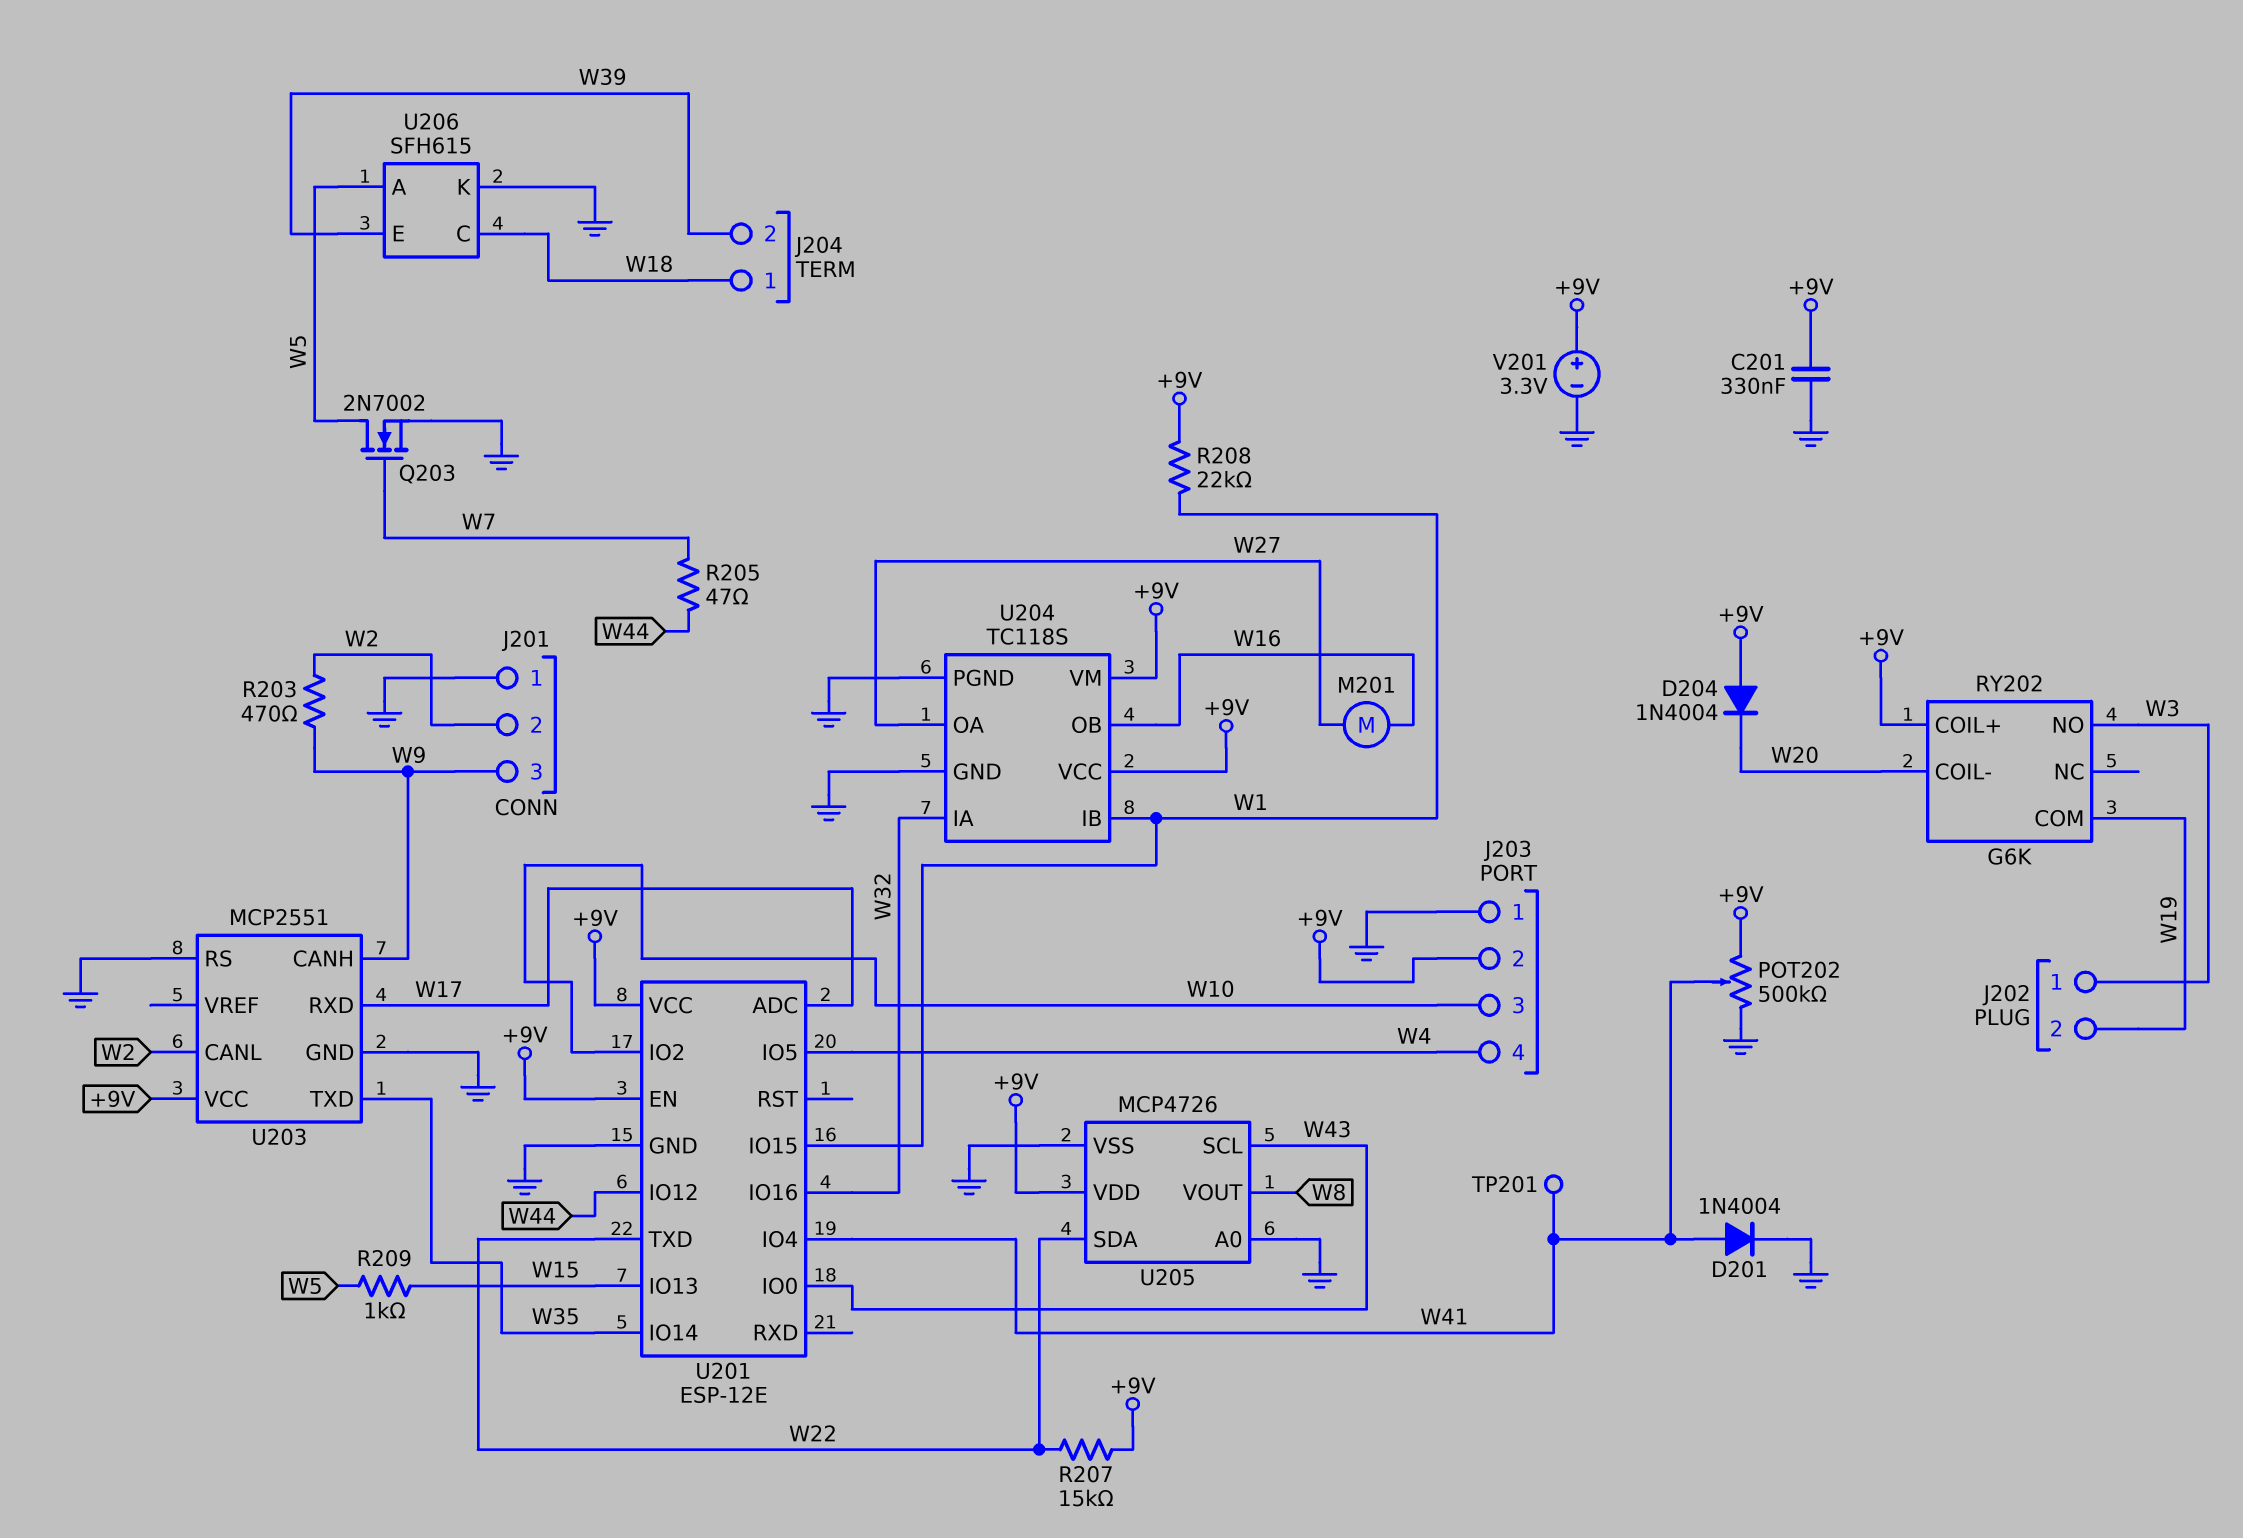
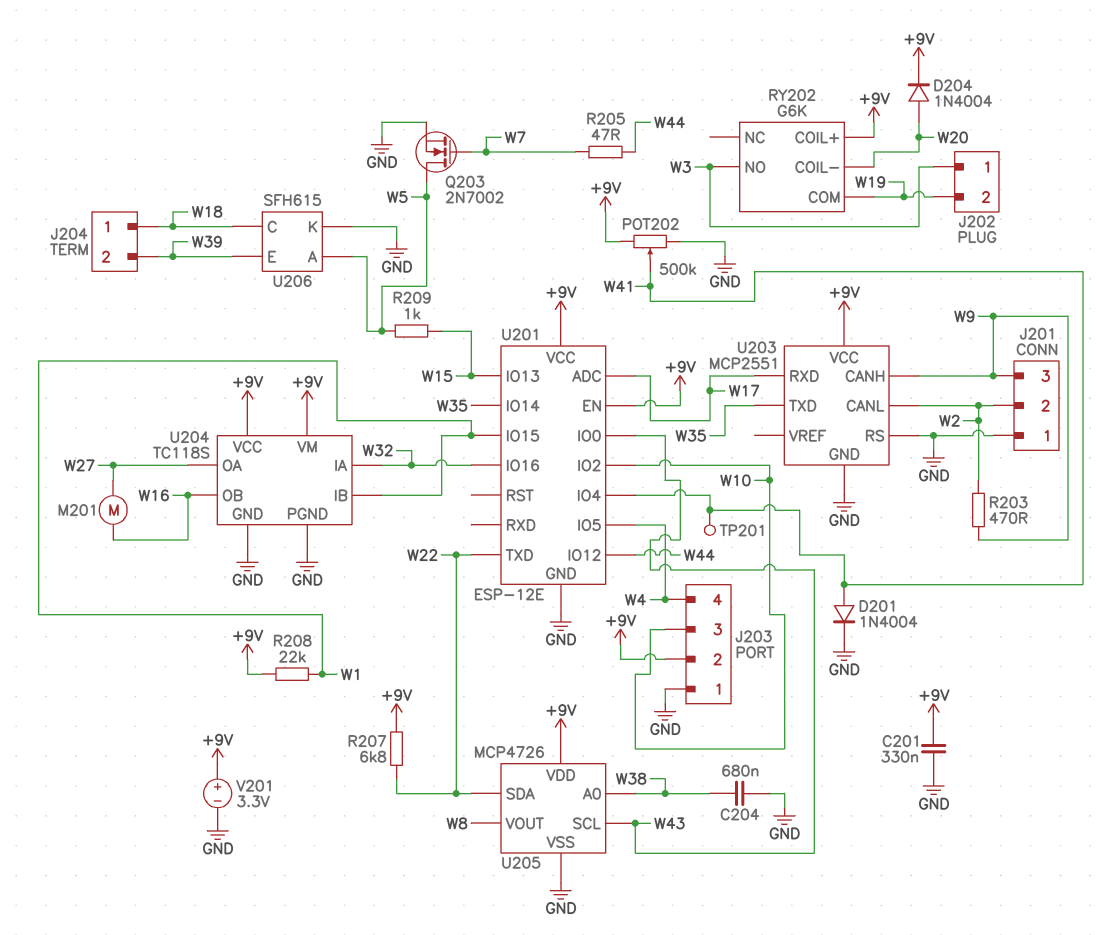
C204: none -> 680nF (GND, W38)
D204: diode 1N4004 (A +9V, K W20) -> diode 1N4004 (A W20, K +9V)
R207: 15k (+9V, W22) -> 6.8k (+9V, W22)
U205 pin A0: GND -> W38

